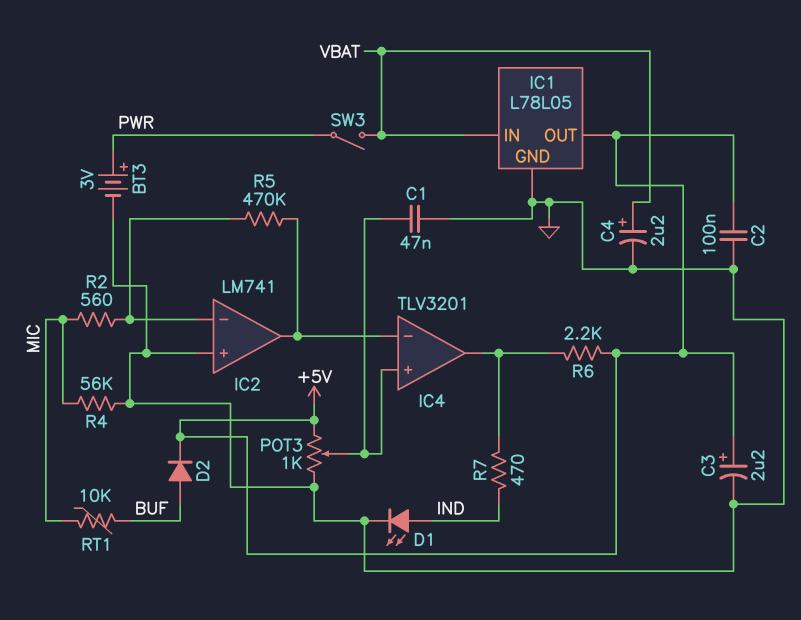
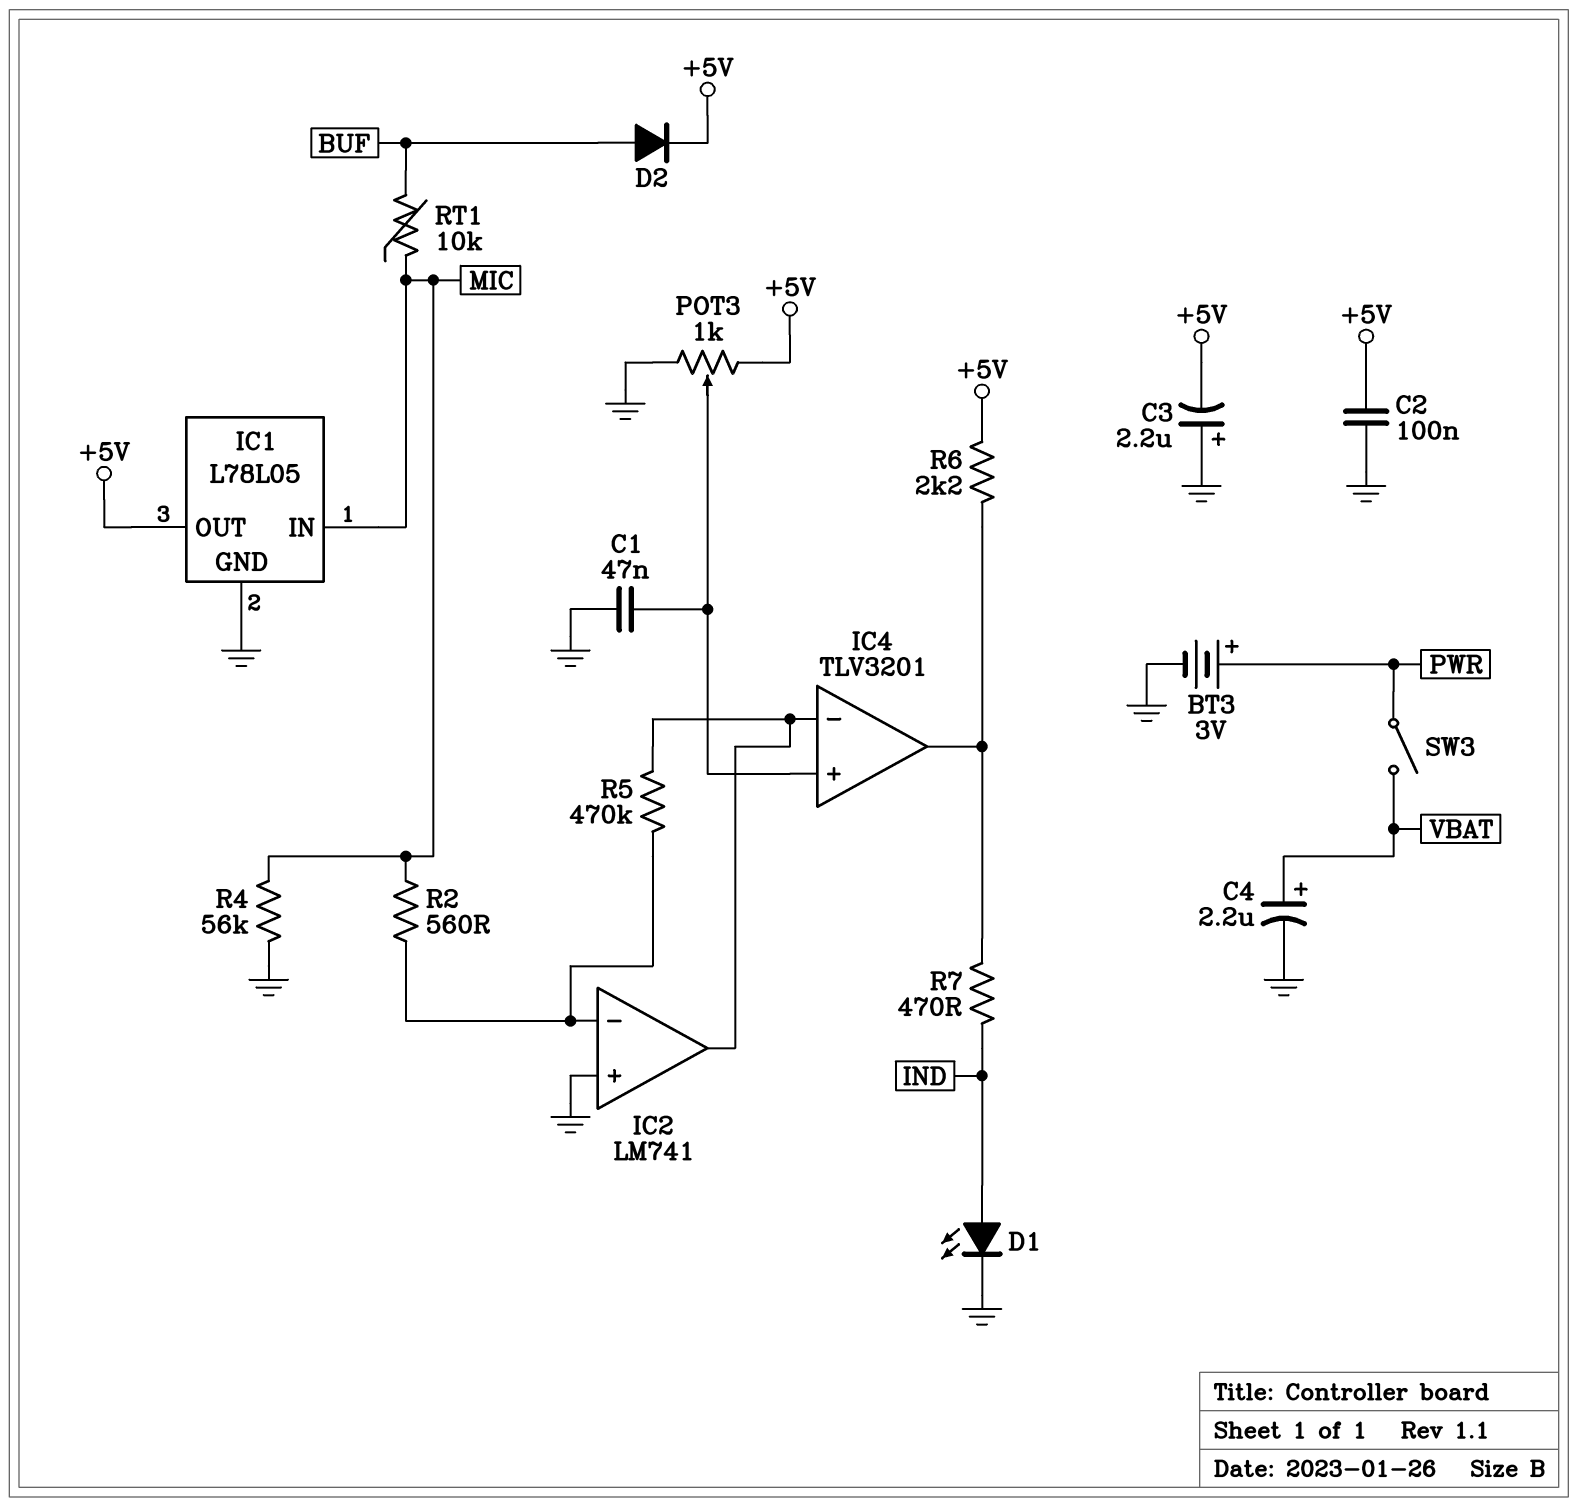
C3: 2.2uF (plus +5V, minus GND) -> 2.2uF (plus GND, minus +5V)
IC1 pin IN: VBAT -> MIC

